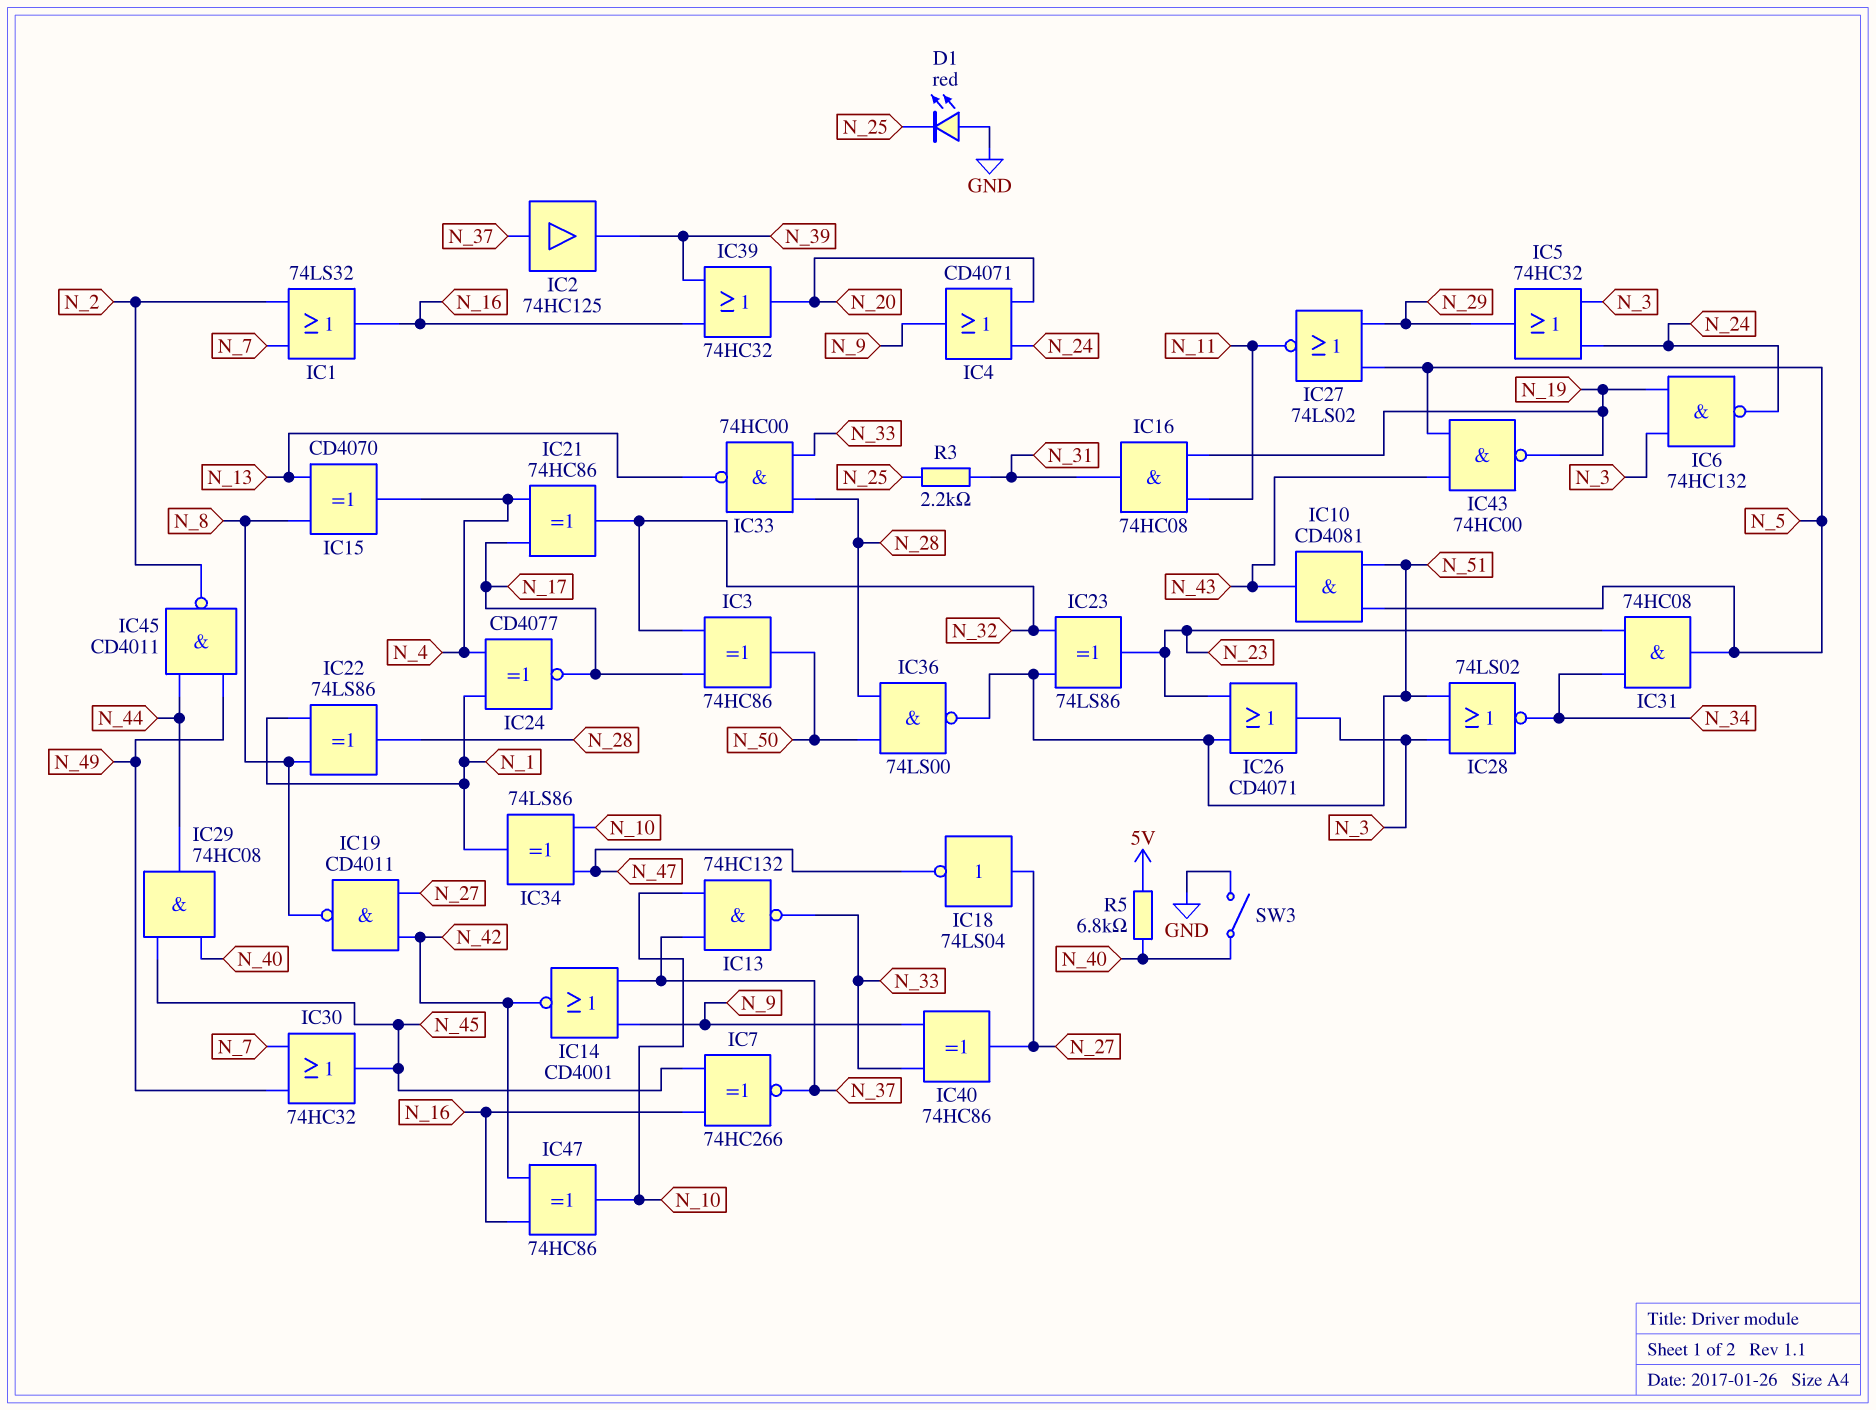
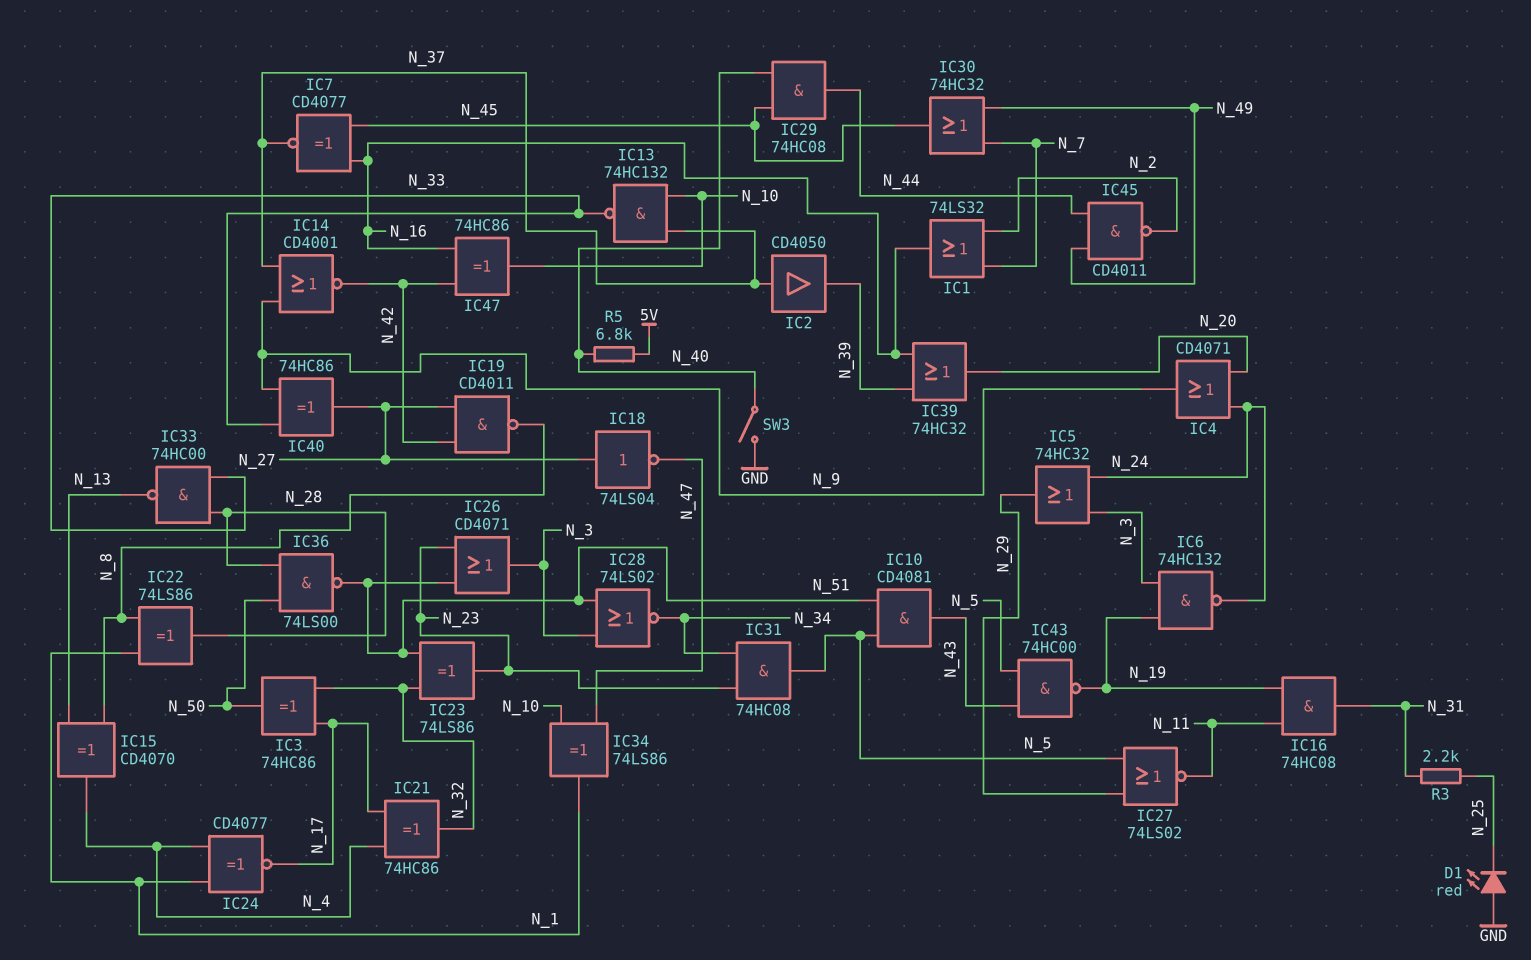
IC2: buffer 74HC125 (in N_37, out N_39) -> buffer CD4050 (in N_37, out N_39)
IC7: XNOR 74HC266 (in N_16, in N_45, out N_37) -> XNOR CD4077 (in N_16, in N_45, out N_37)

